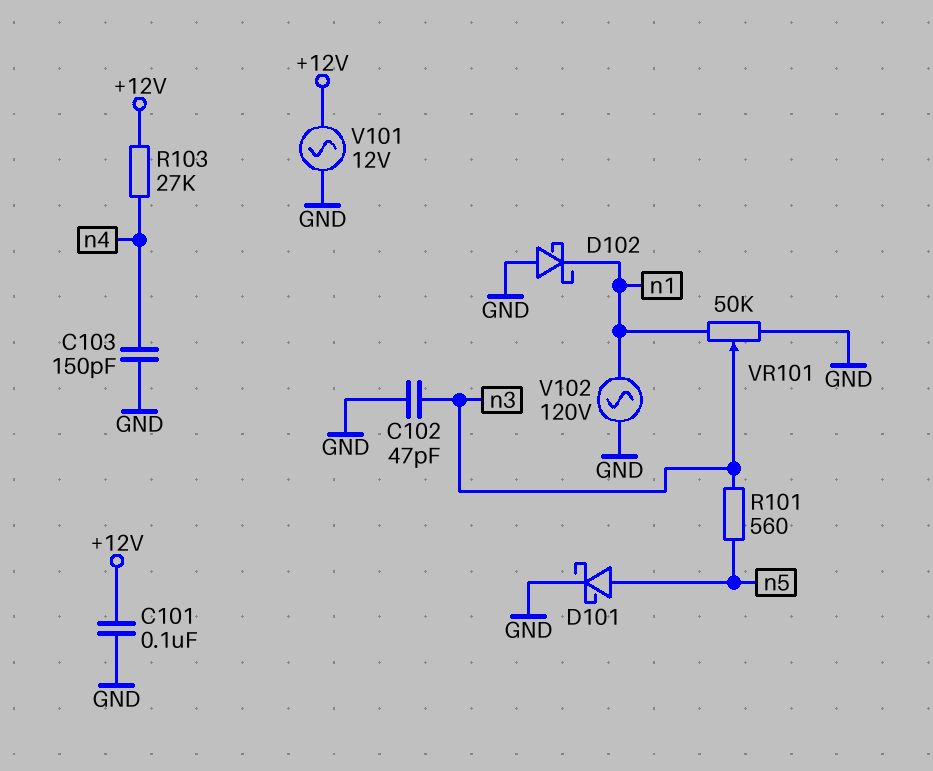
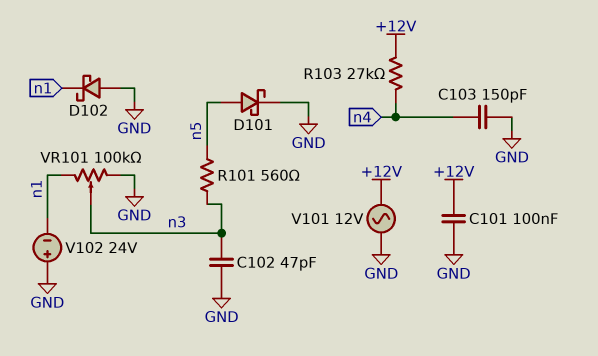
V102: AC 120V (GND, n1) -> 24V (plus GND, minus n1)
VR101: 50k (GND, n1, wiper n3) -> 100k (GND, n1, wiper n3)

